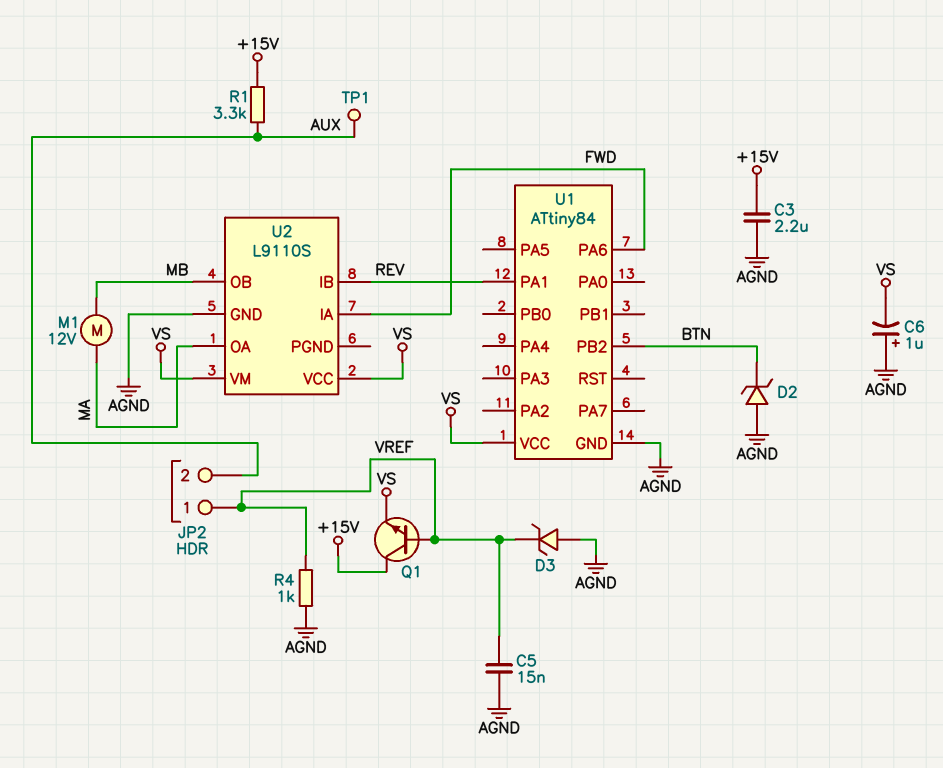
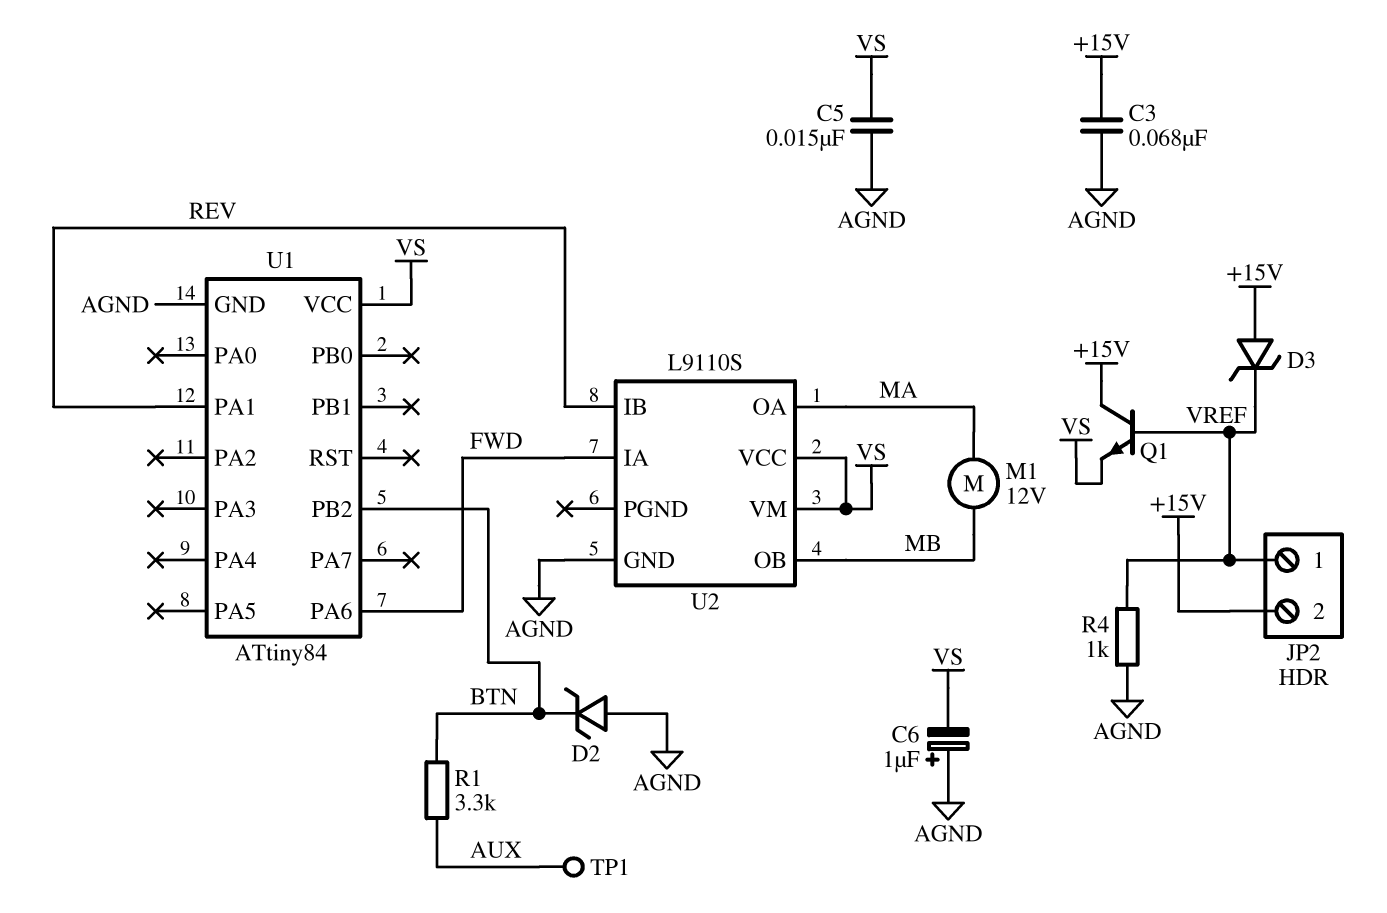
C3: 2.2uF (+15V, AGND) -> 68nF (+15V, AGND)
C5: 15nF (AGND, VREF) -> 15nF (AGND, VS)
D3: zener (A AGND, K VREF) -> zener (A +15V, K VREF)
JP2 pin 2: AUX -> +15V
R1: 3.3k (+15V, AUX) -> 3.3k (AUX, BTN)

